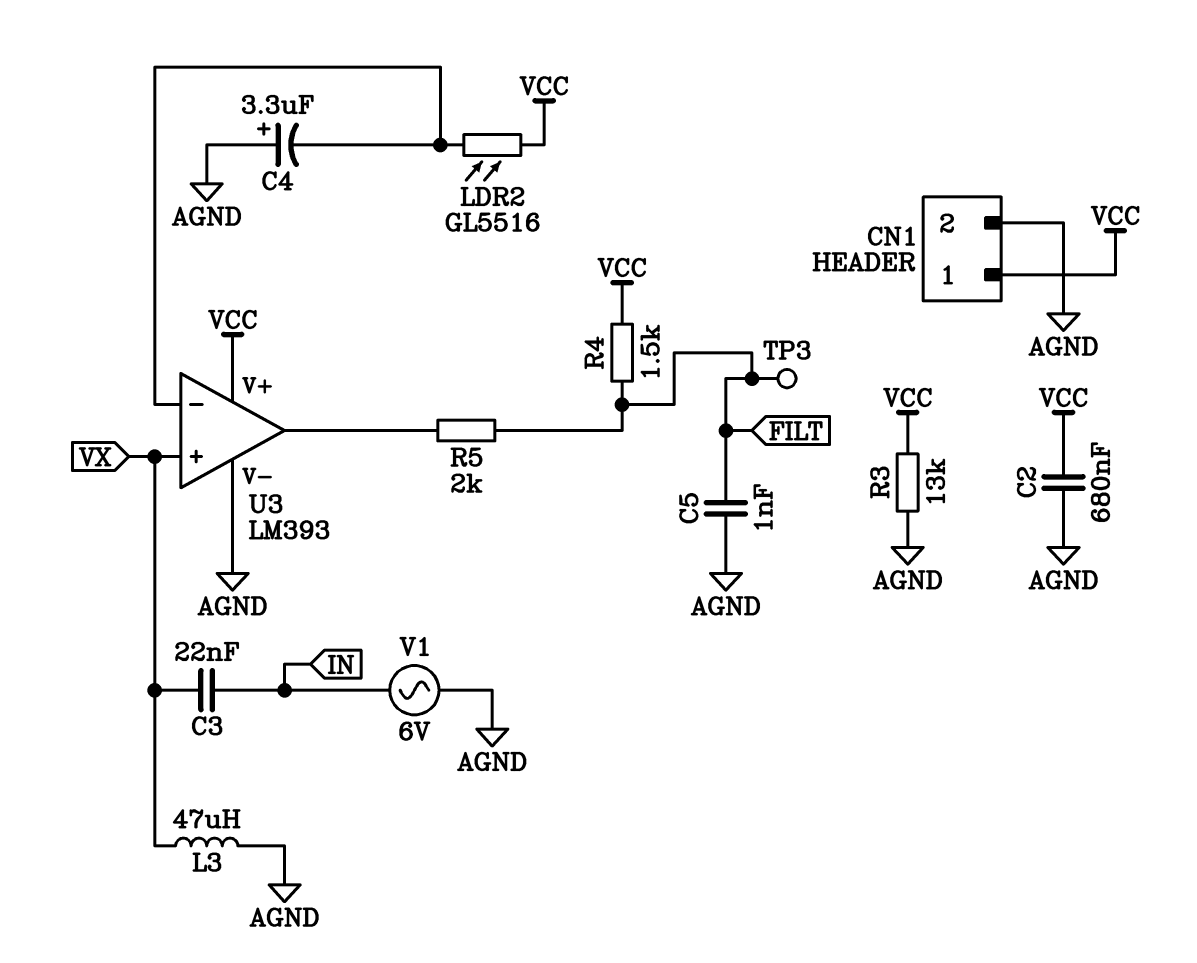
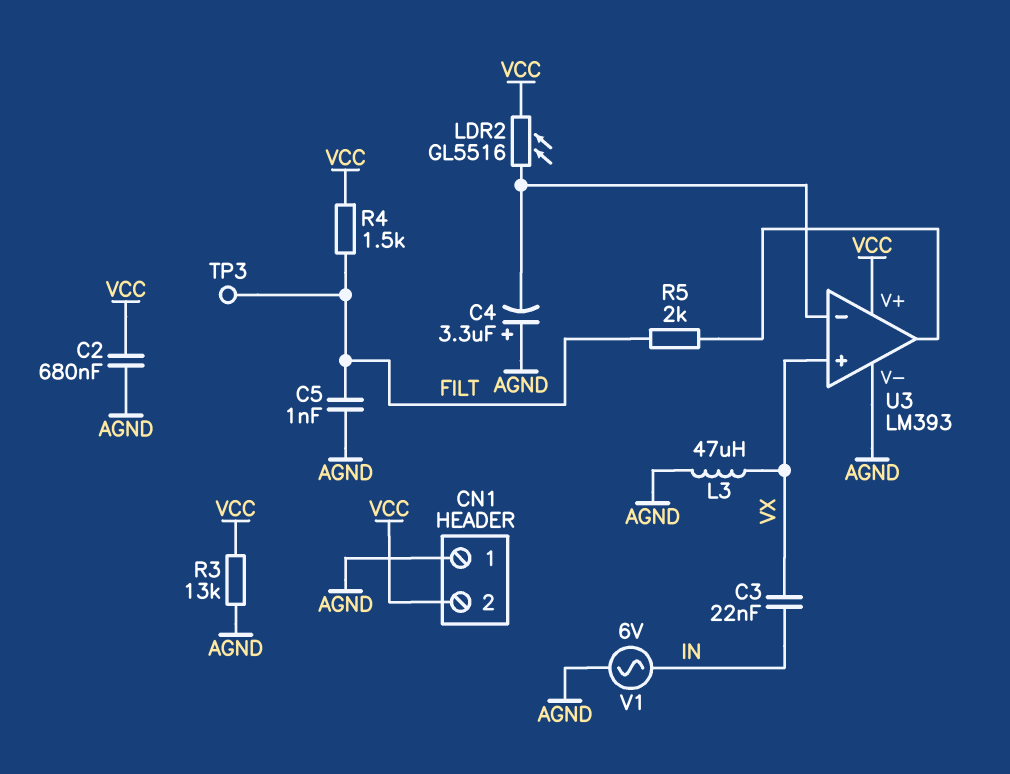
CN1 pin 1: VCC -> AGND
CN1 pin 2: AGND -> VCC

